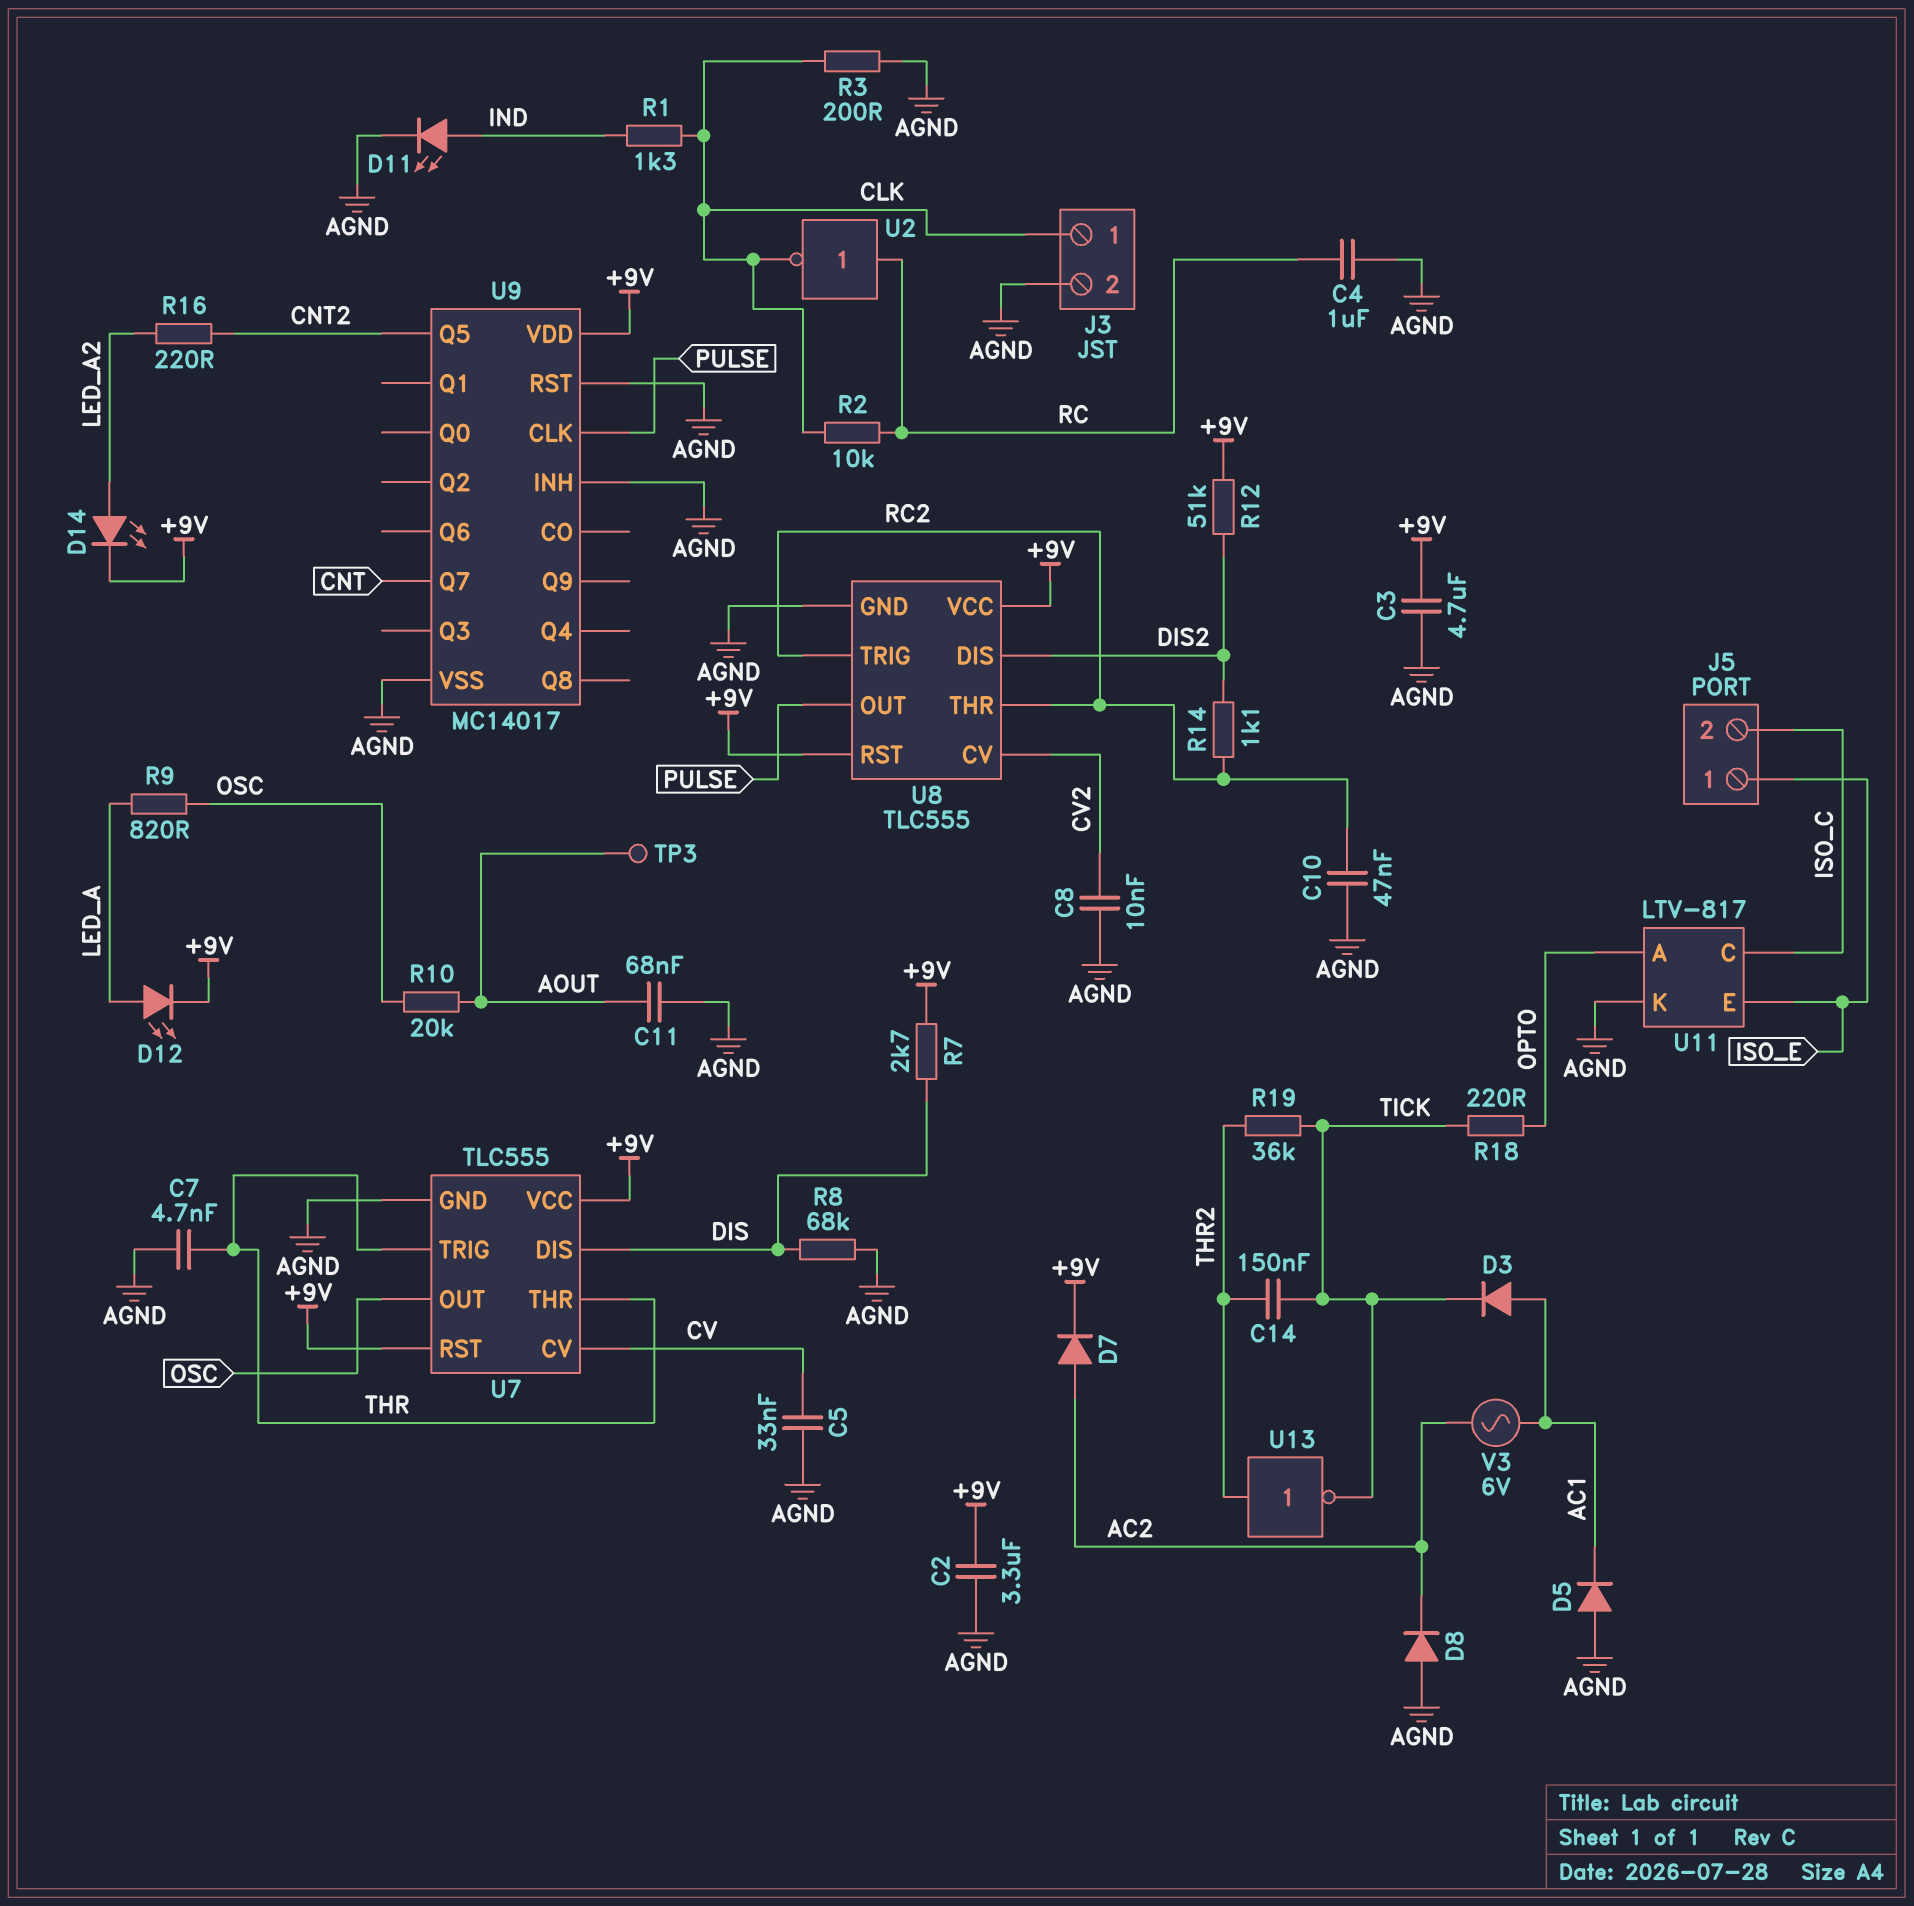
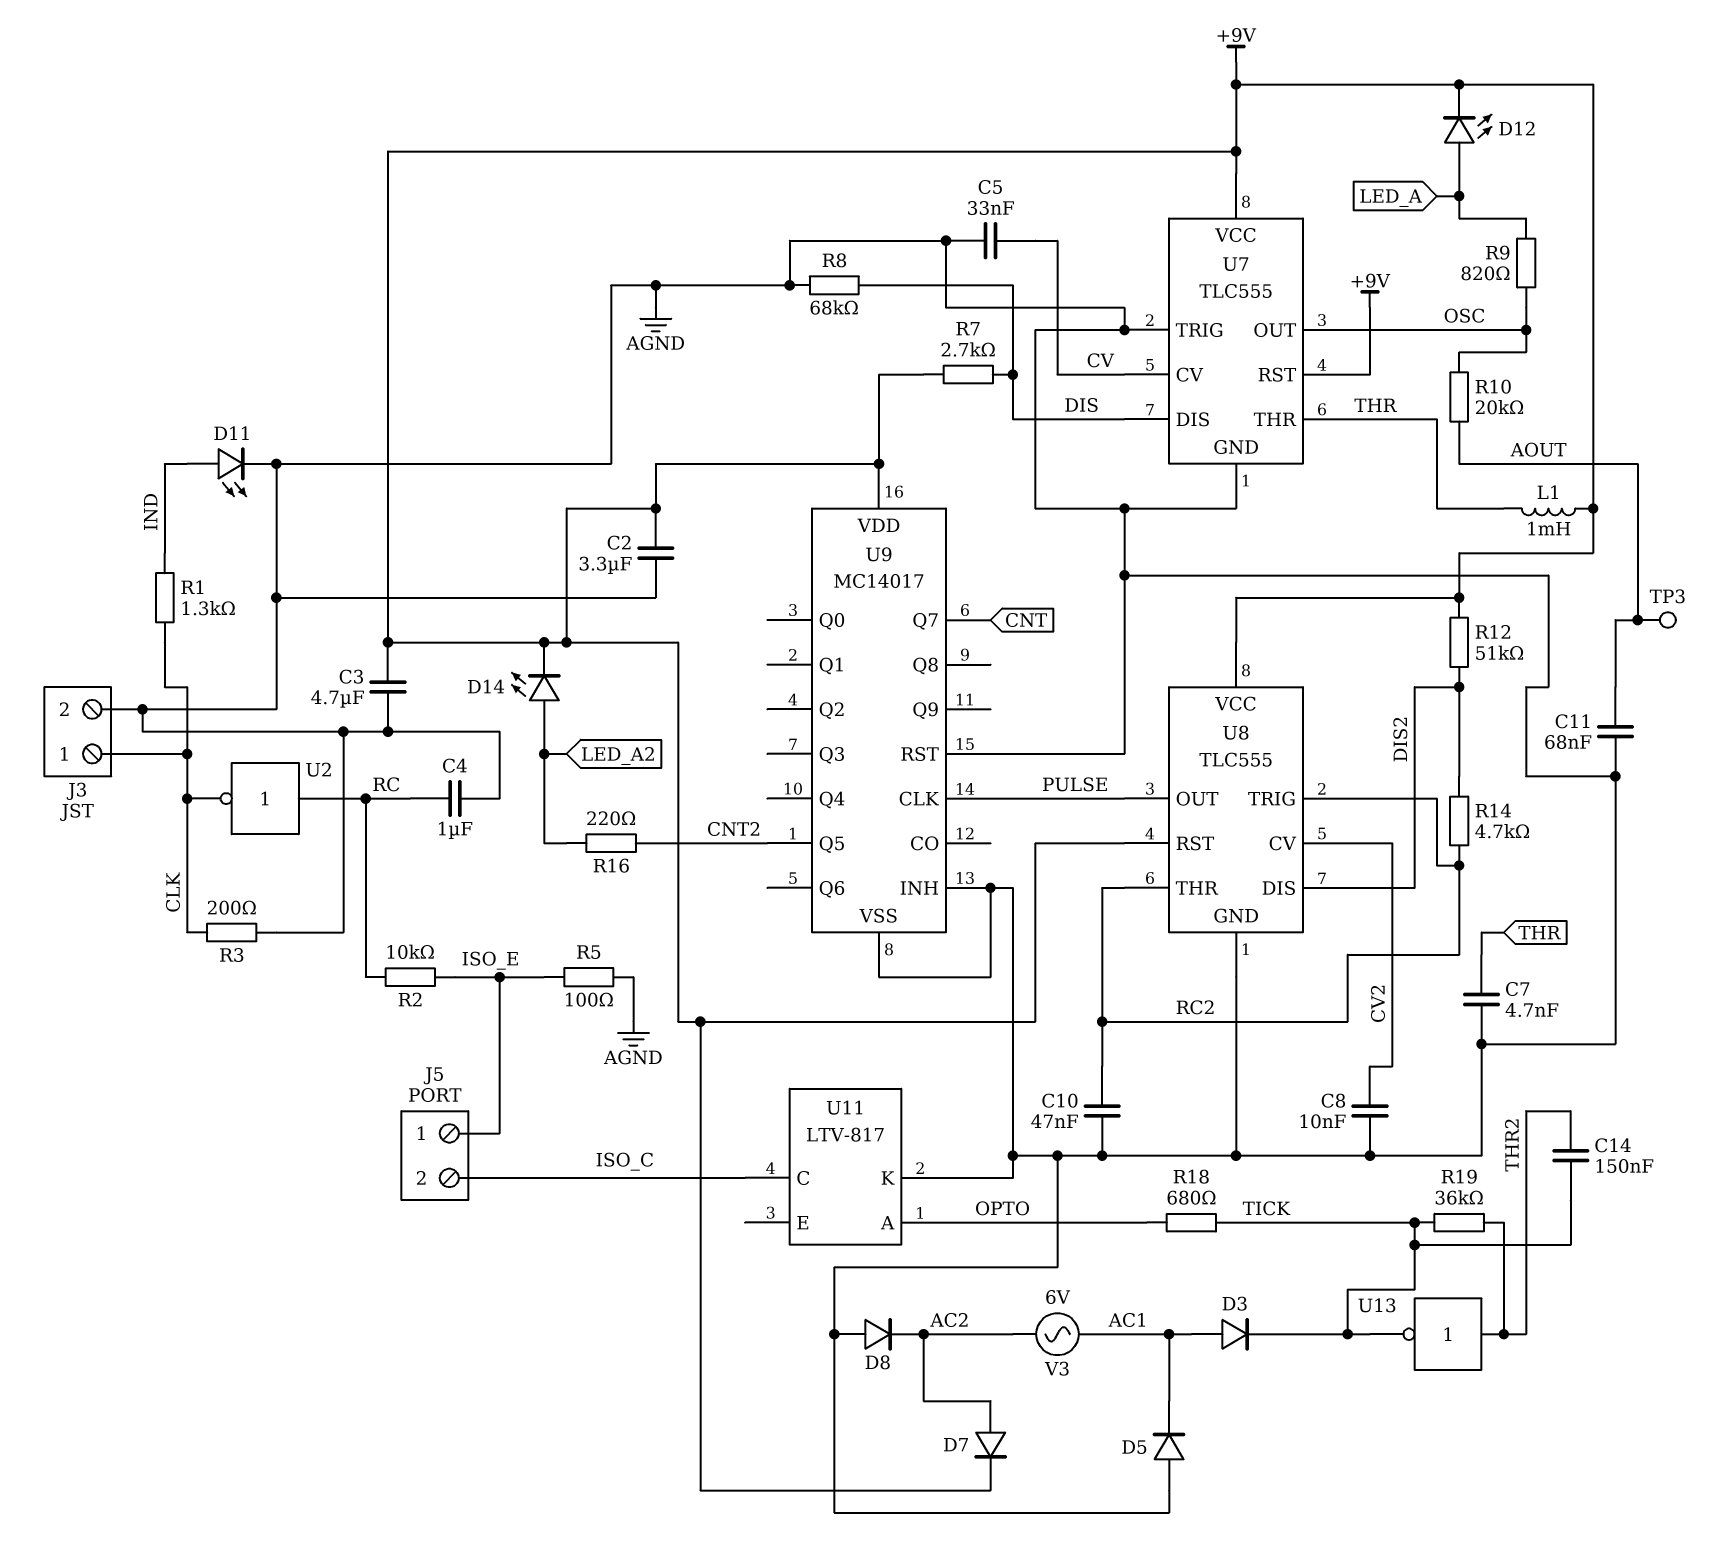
L1: none -> 1mH (+9V, THR)
R2: 10k (CLK, RC) -> 10k (ISO_E, RC)
R5: none -> 100 (AGND, ISO_E)
R14: 1.1k (DIS2, RC2) -> 4.7k (DIS2, RC2)
R18: 220 (OPTO, TICK) -> 680 (OPTO, TICK)
U7 pin TRIG: THR -> AGND
U11 pin E: ISO_E -> none

